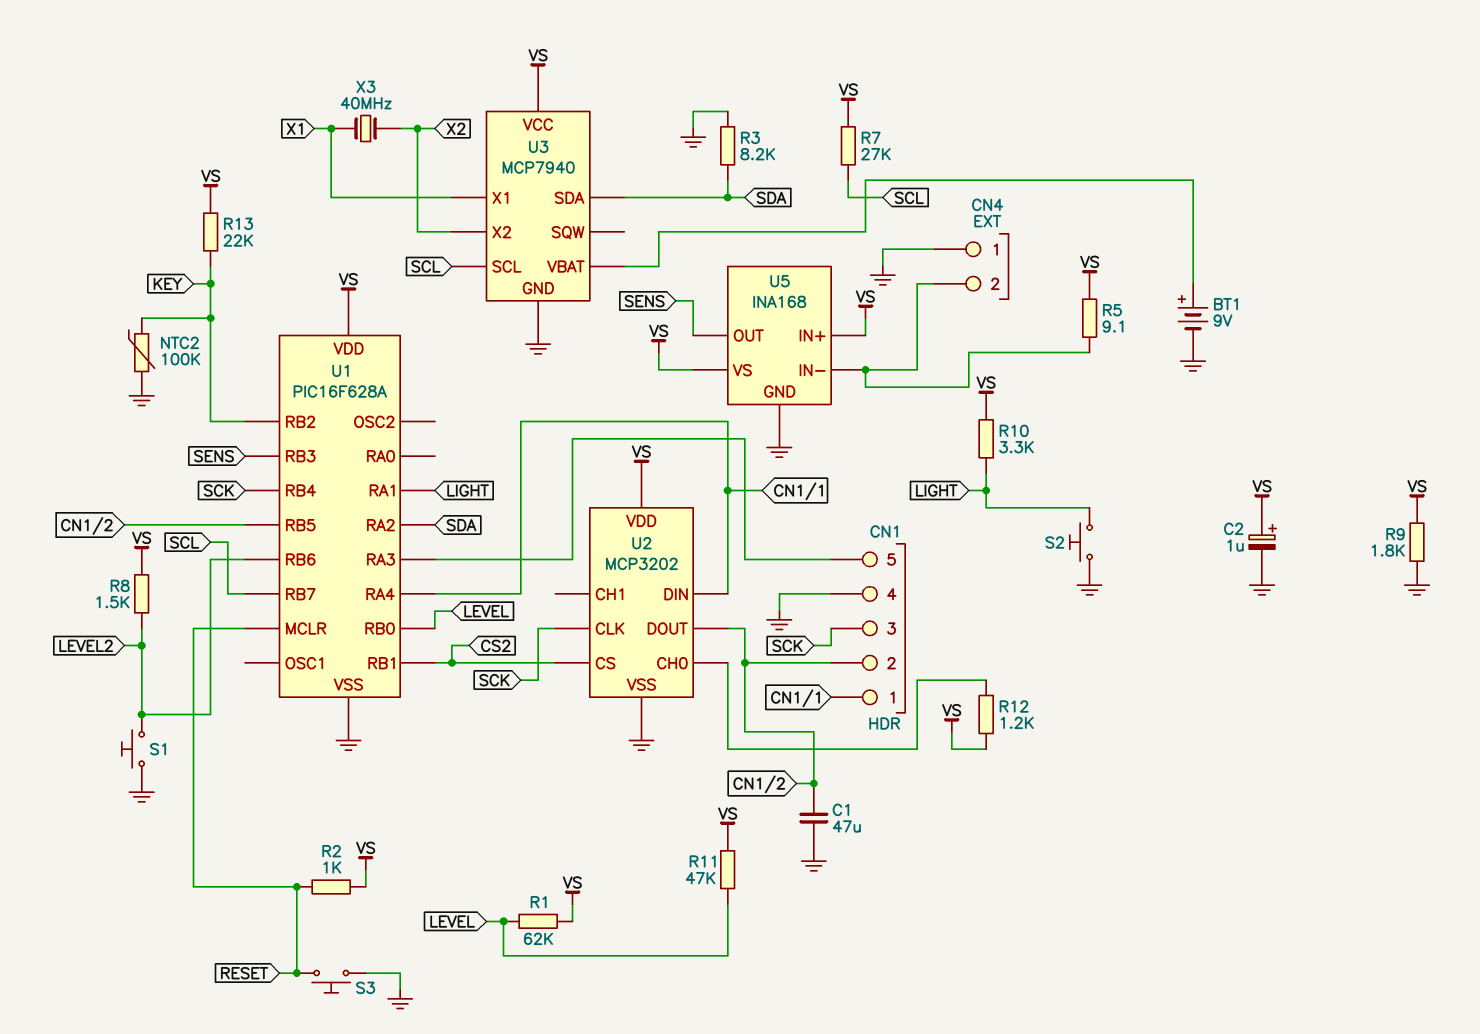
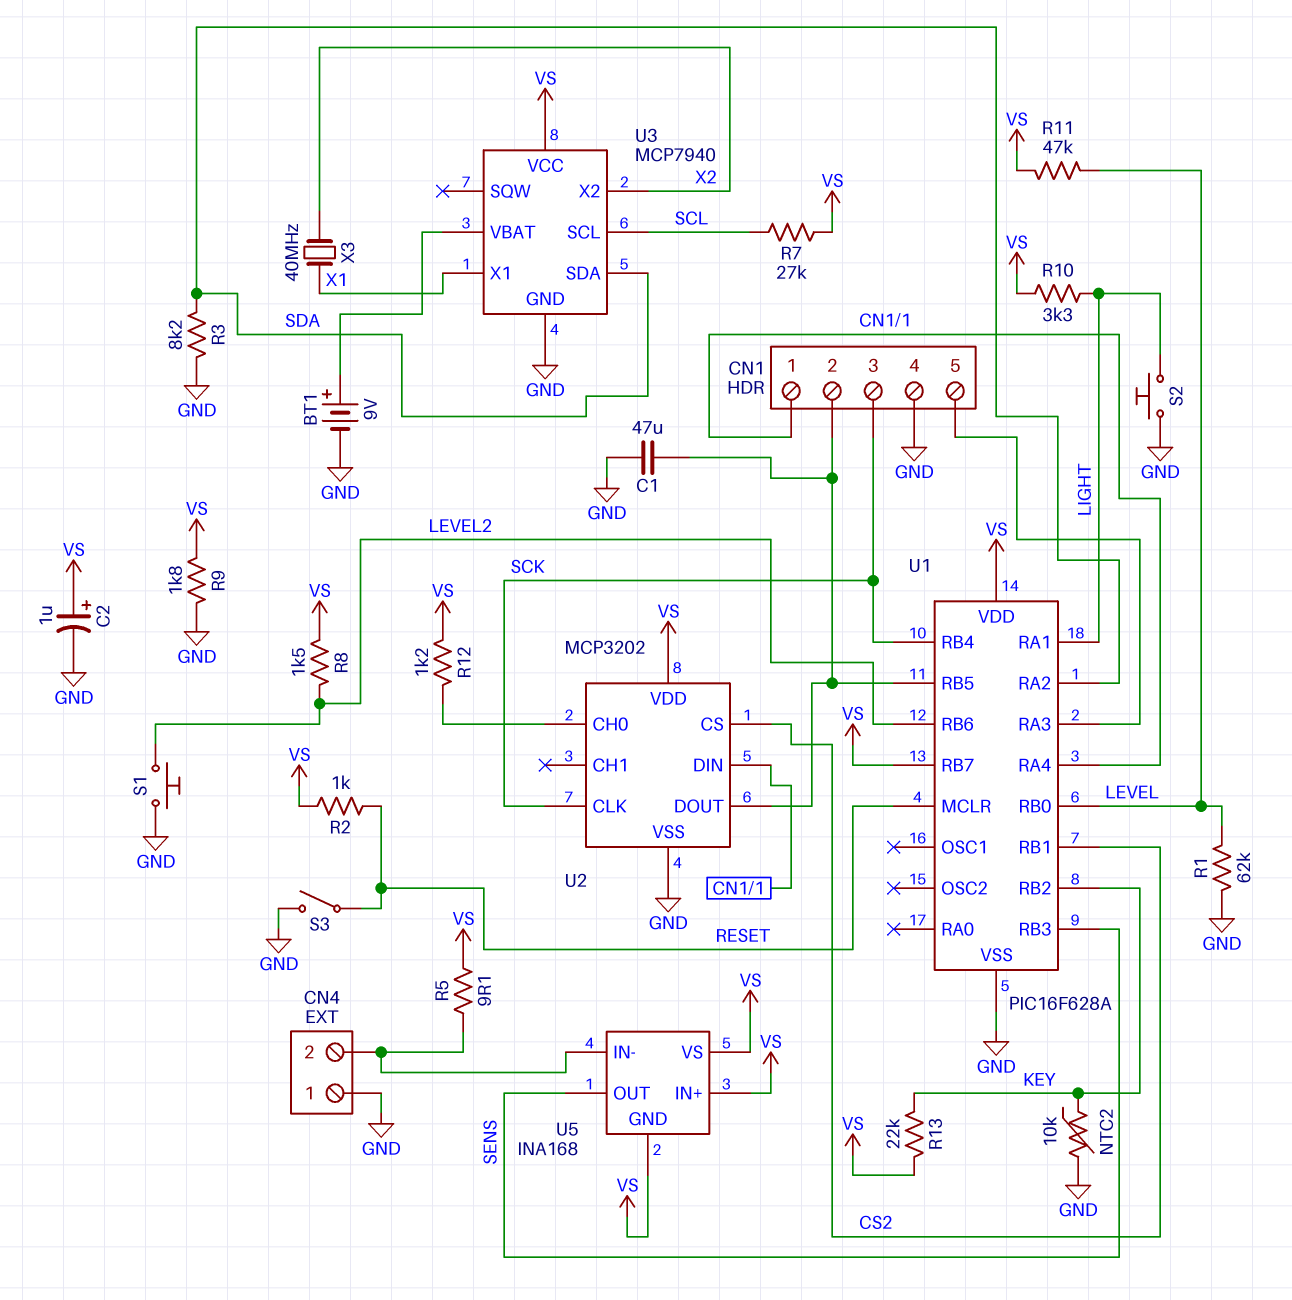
NTC2: 100k (GND, KEY) -> 10k (GND, KEY)
R1: 62k (LEVEL, VS) -> 62k (GND, LEVEL)
S3: button (GND, RESET) -> switch (GND, RESET)
U1 pin RB7: SCL -> VS
U5 pin GND: GND -> VS

